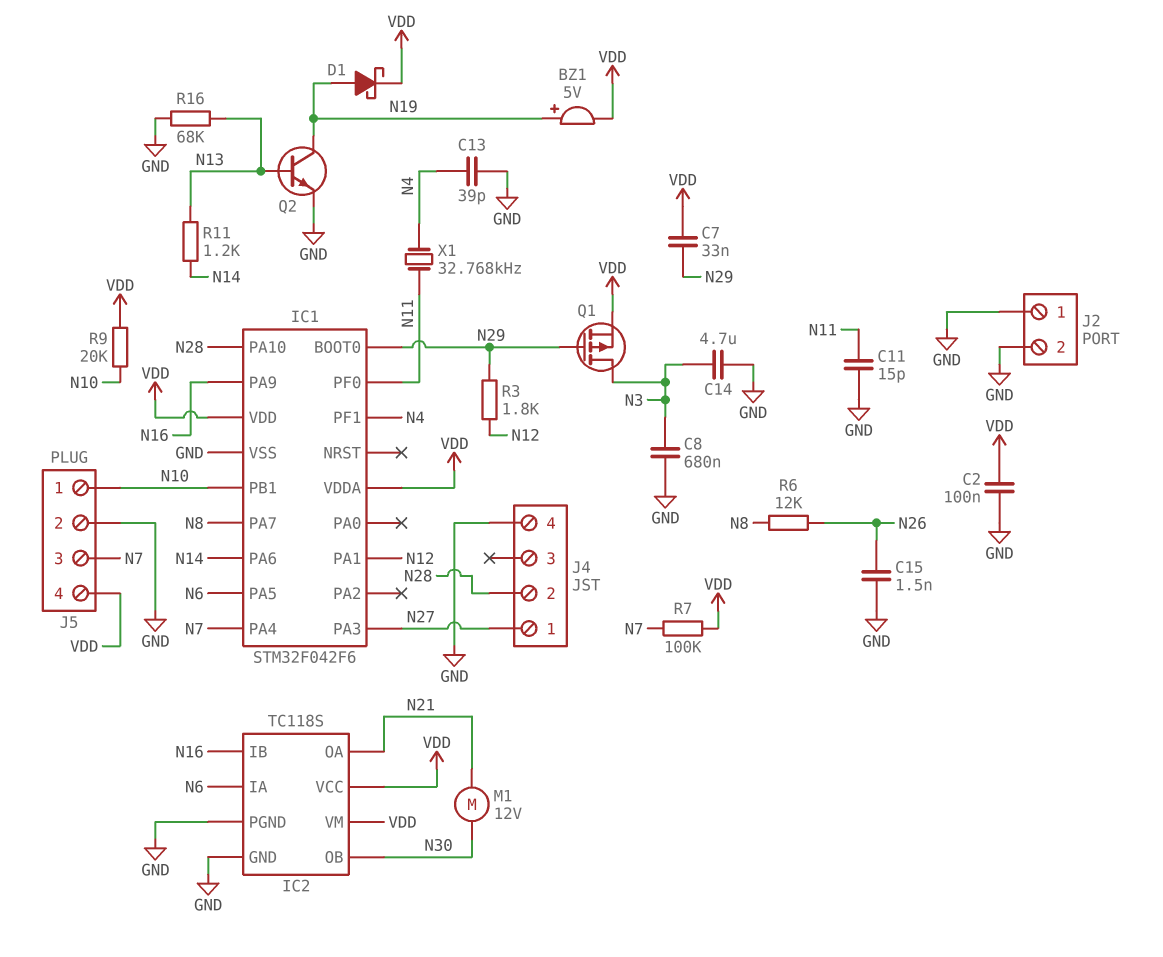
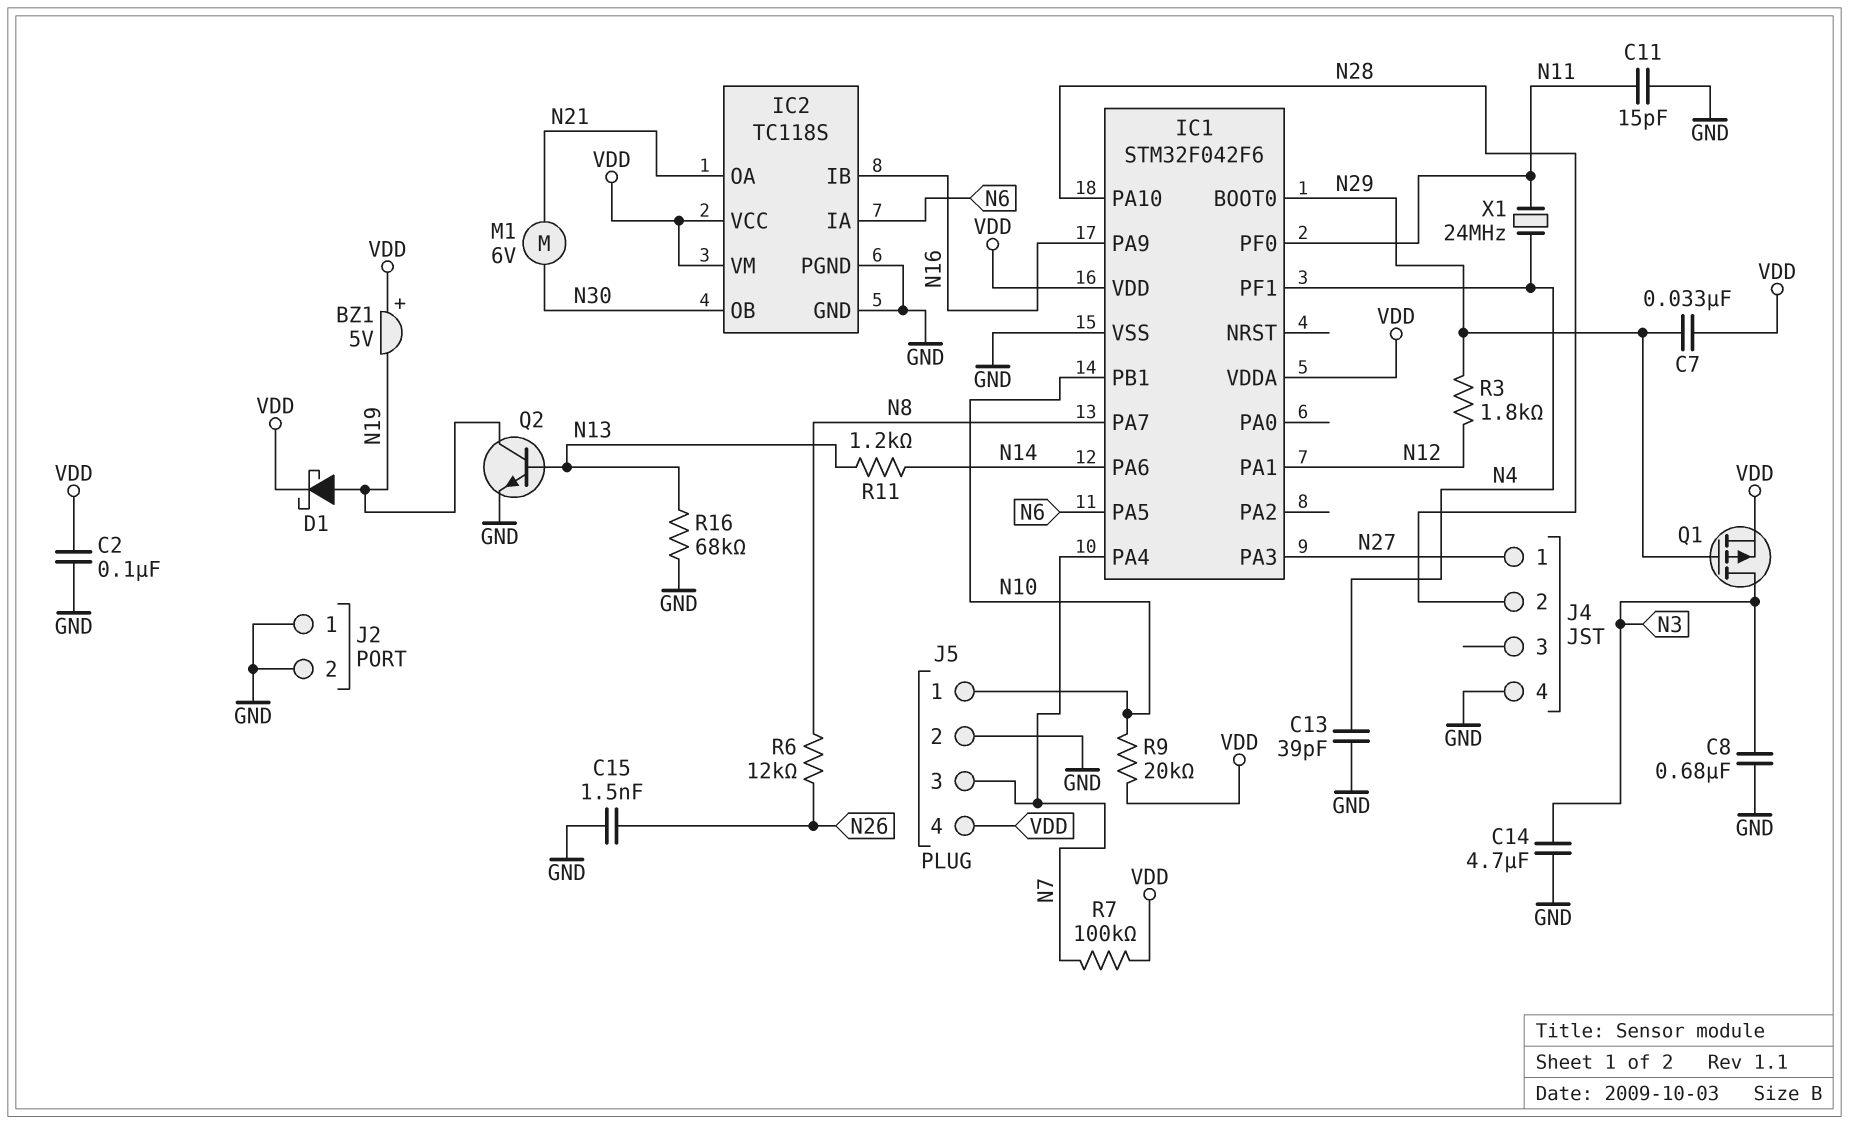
BZ1: buzzer 5V (plus N19, minus VDD) -> buzzer 5V (plus VDD, minus N19)
M1: motor 12V (N21, N30) -> motor 6V (N21, N30)
X1: 32.768kHz (N4, N11) -> 24MHz (N4, N11)

